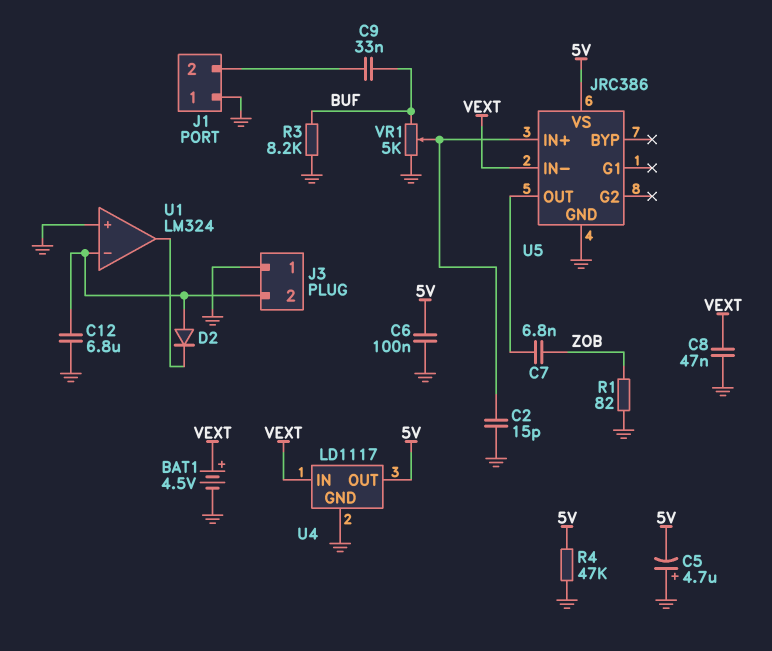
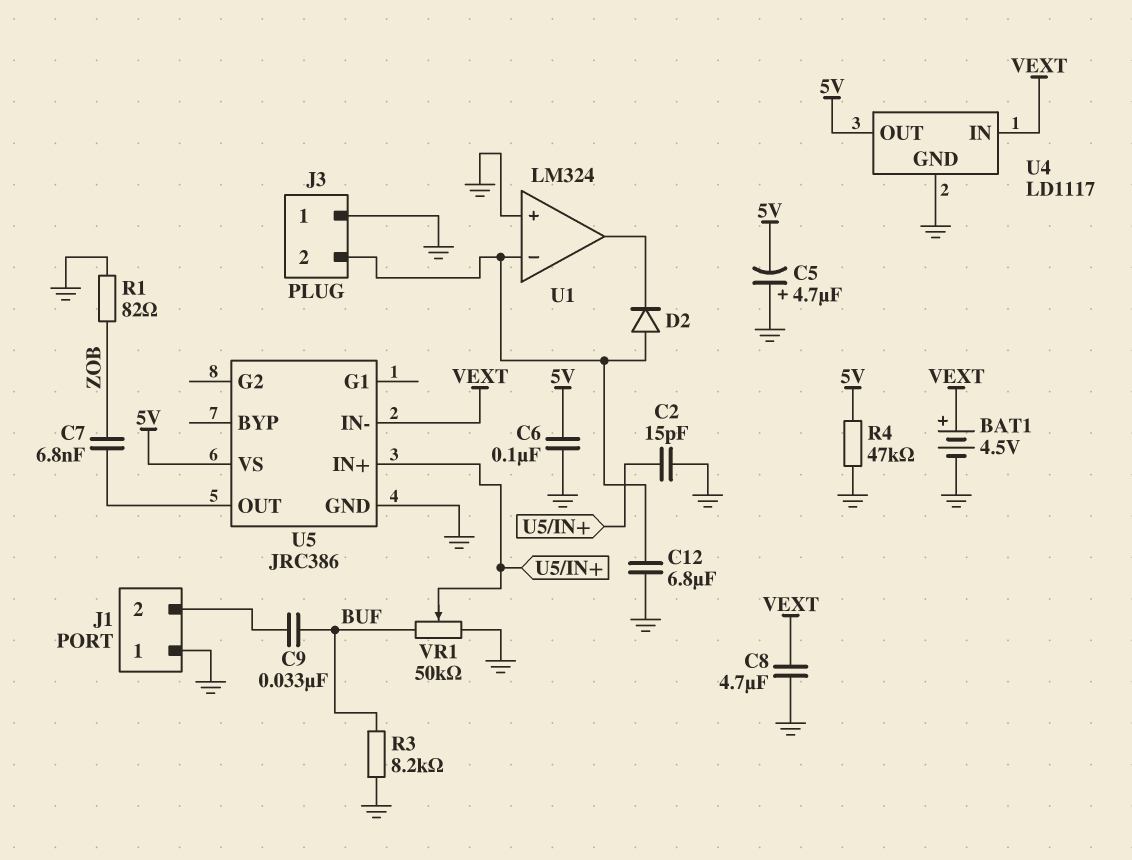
C8: 47nF (GND, VEXT) -> 4.7uF (GND, VEXT)
VR1: 5k (BUF, GND, wiper U5/IN+) -> 50k (BUF, GND, wiper U5/IN+)

